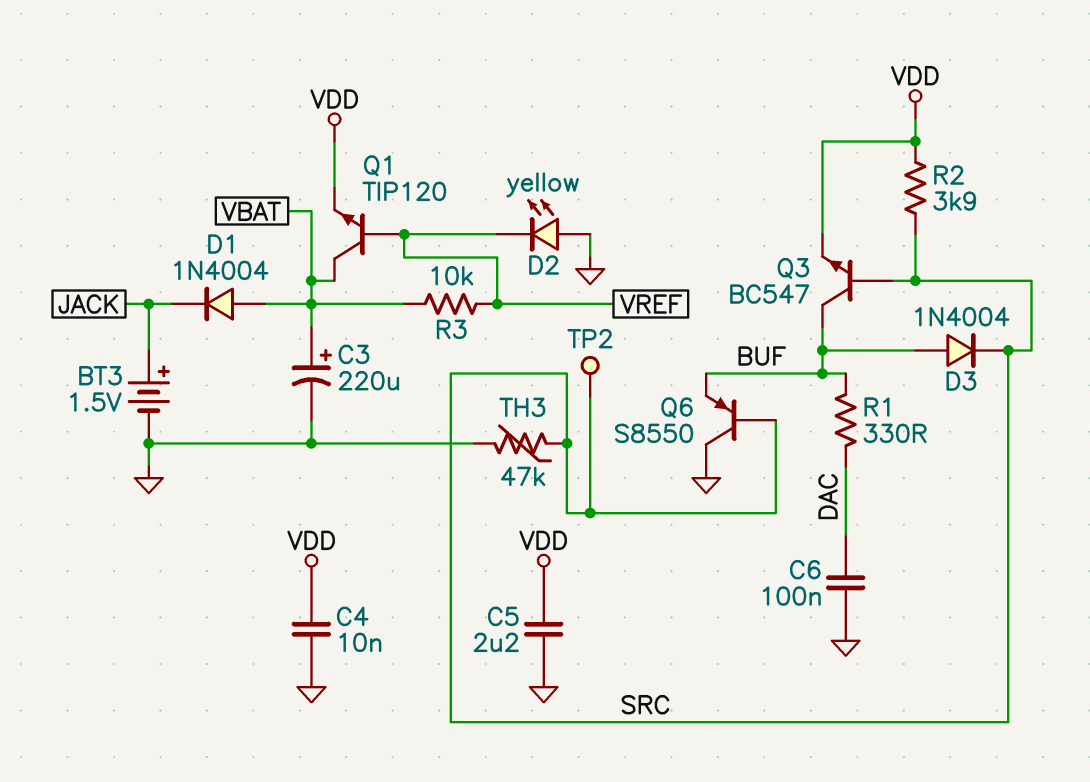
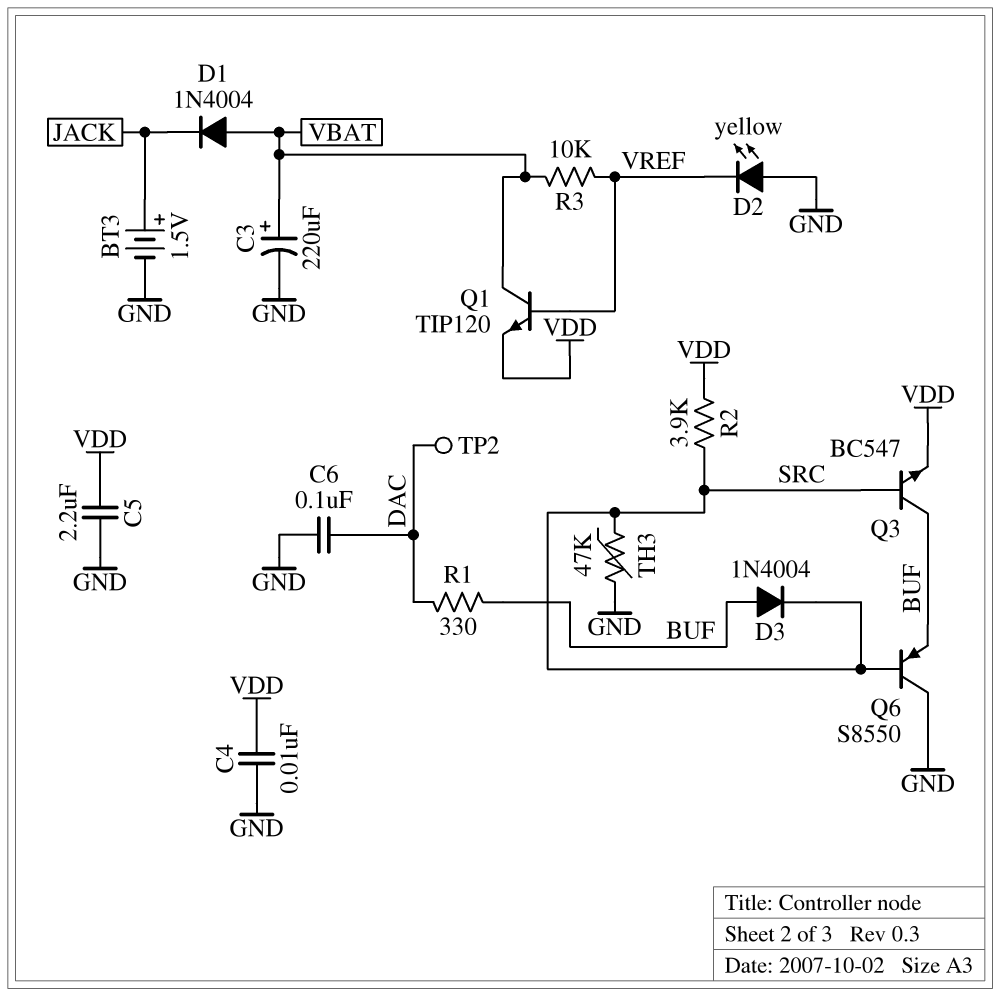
TP2: test point (SRC) -> test point (DAC)

